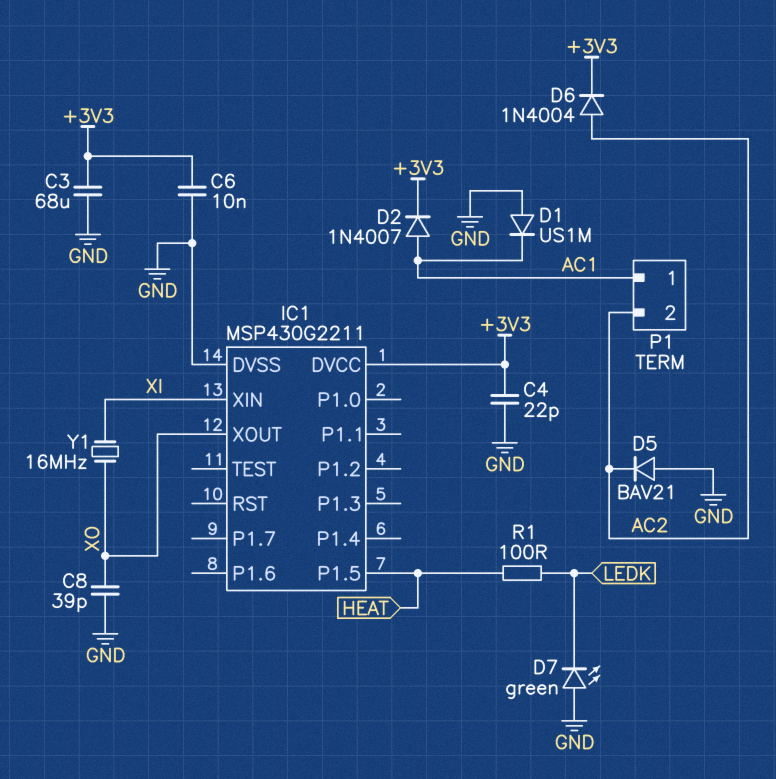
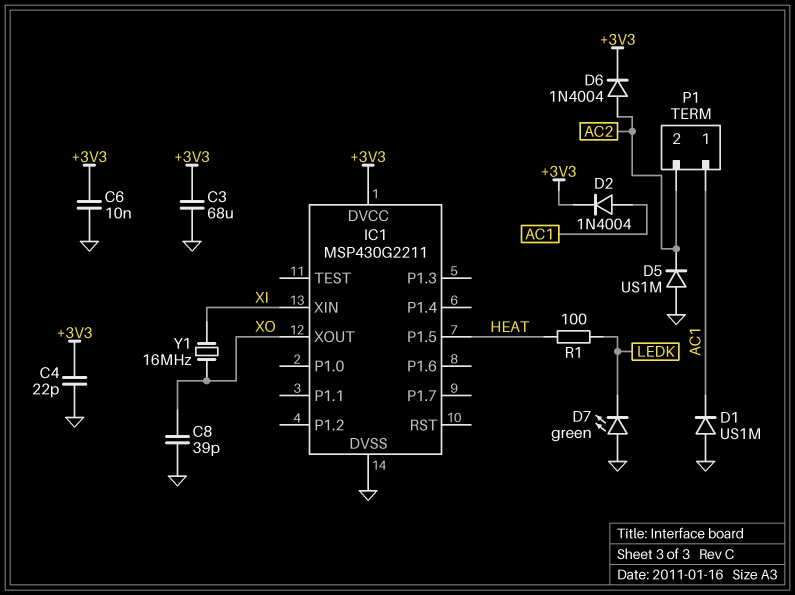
D2: diode 1N4007 (A AC1, K +3V3) -> diode 1N4004 (A AC1, K +3V3)
D5: diode BAV21 (A GND, K AC2) -> diode US1M (A GND, K AC2)

